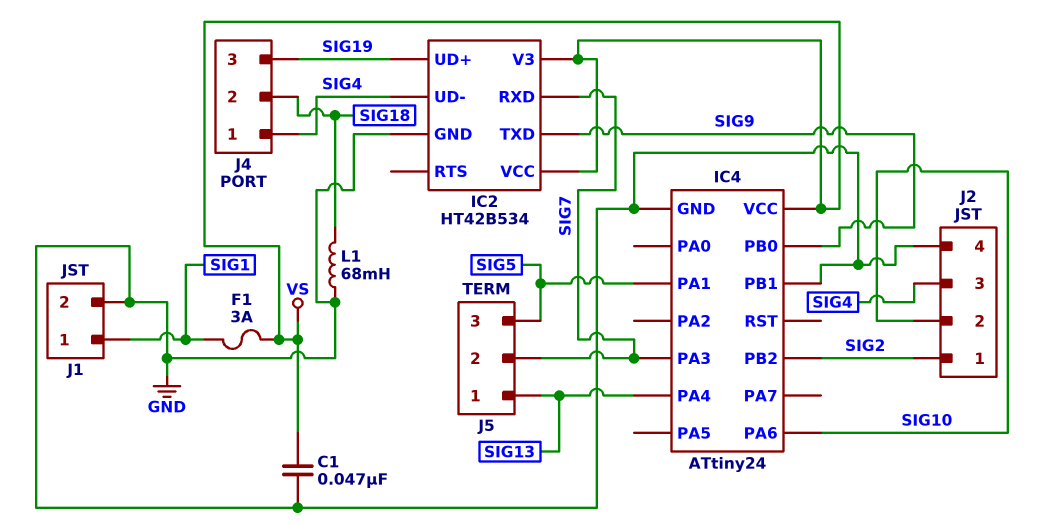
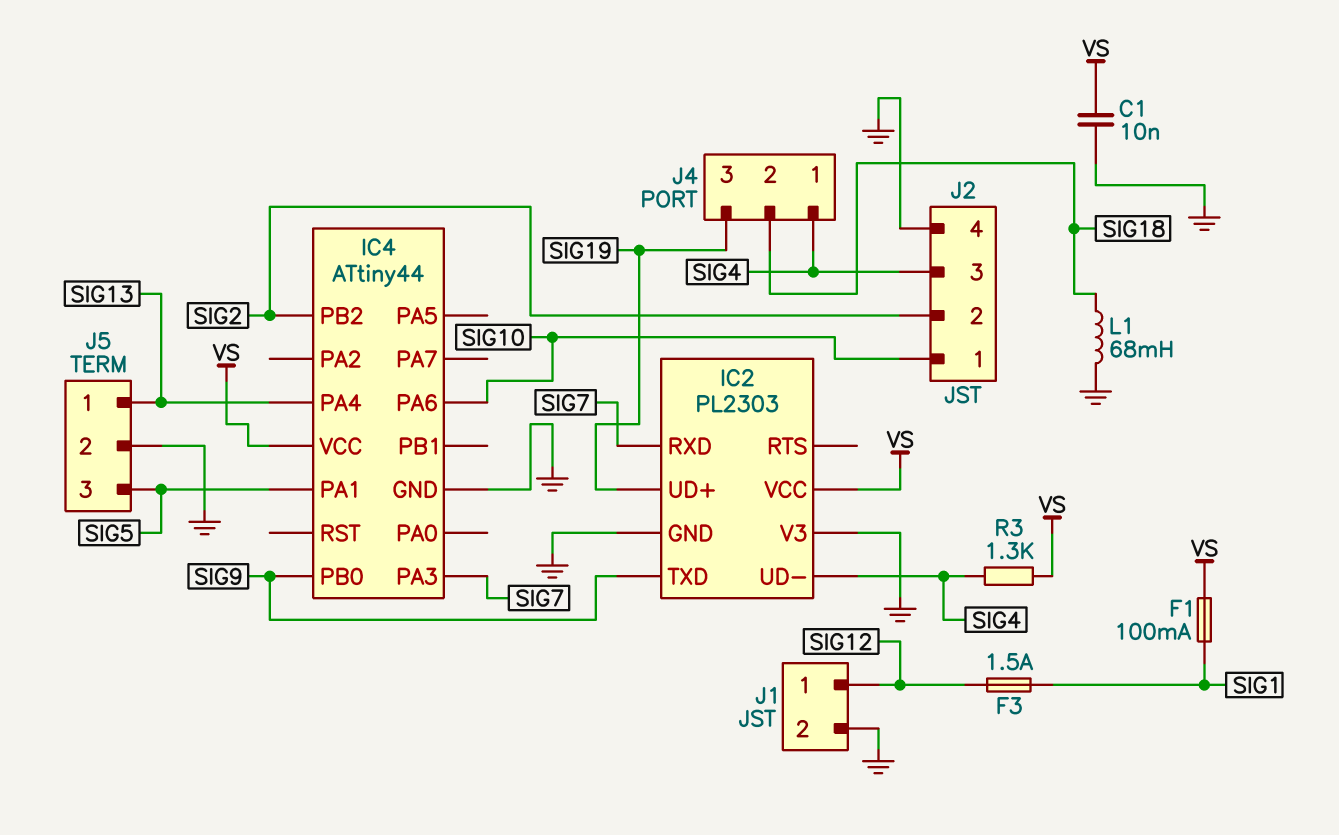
C1: 47nF (GND, VS) -> 10nF (GND, VS)
F1: 3A (SIG1, VS) -> 100mA (SIG1, VS)
F3: none -> 1.5A (SIG1, SIG12)
IC2: HT42B534 -> PL2303
IC2 pin V3: VS -> GND
IC4: ATtiny24 -> ATtiny44
IC4 pin PB1: GND -> none
J1 pin 1: SIG1 -> SIG12
J2 pin 1: SIG2 -> SIG10
J2 pin 2: SIG10 -> SIG2
J5 pin 2: SIG7 -> GND
R3: none -> 1.3k (SIG4, VS)

